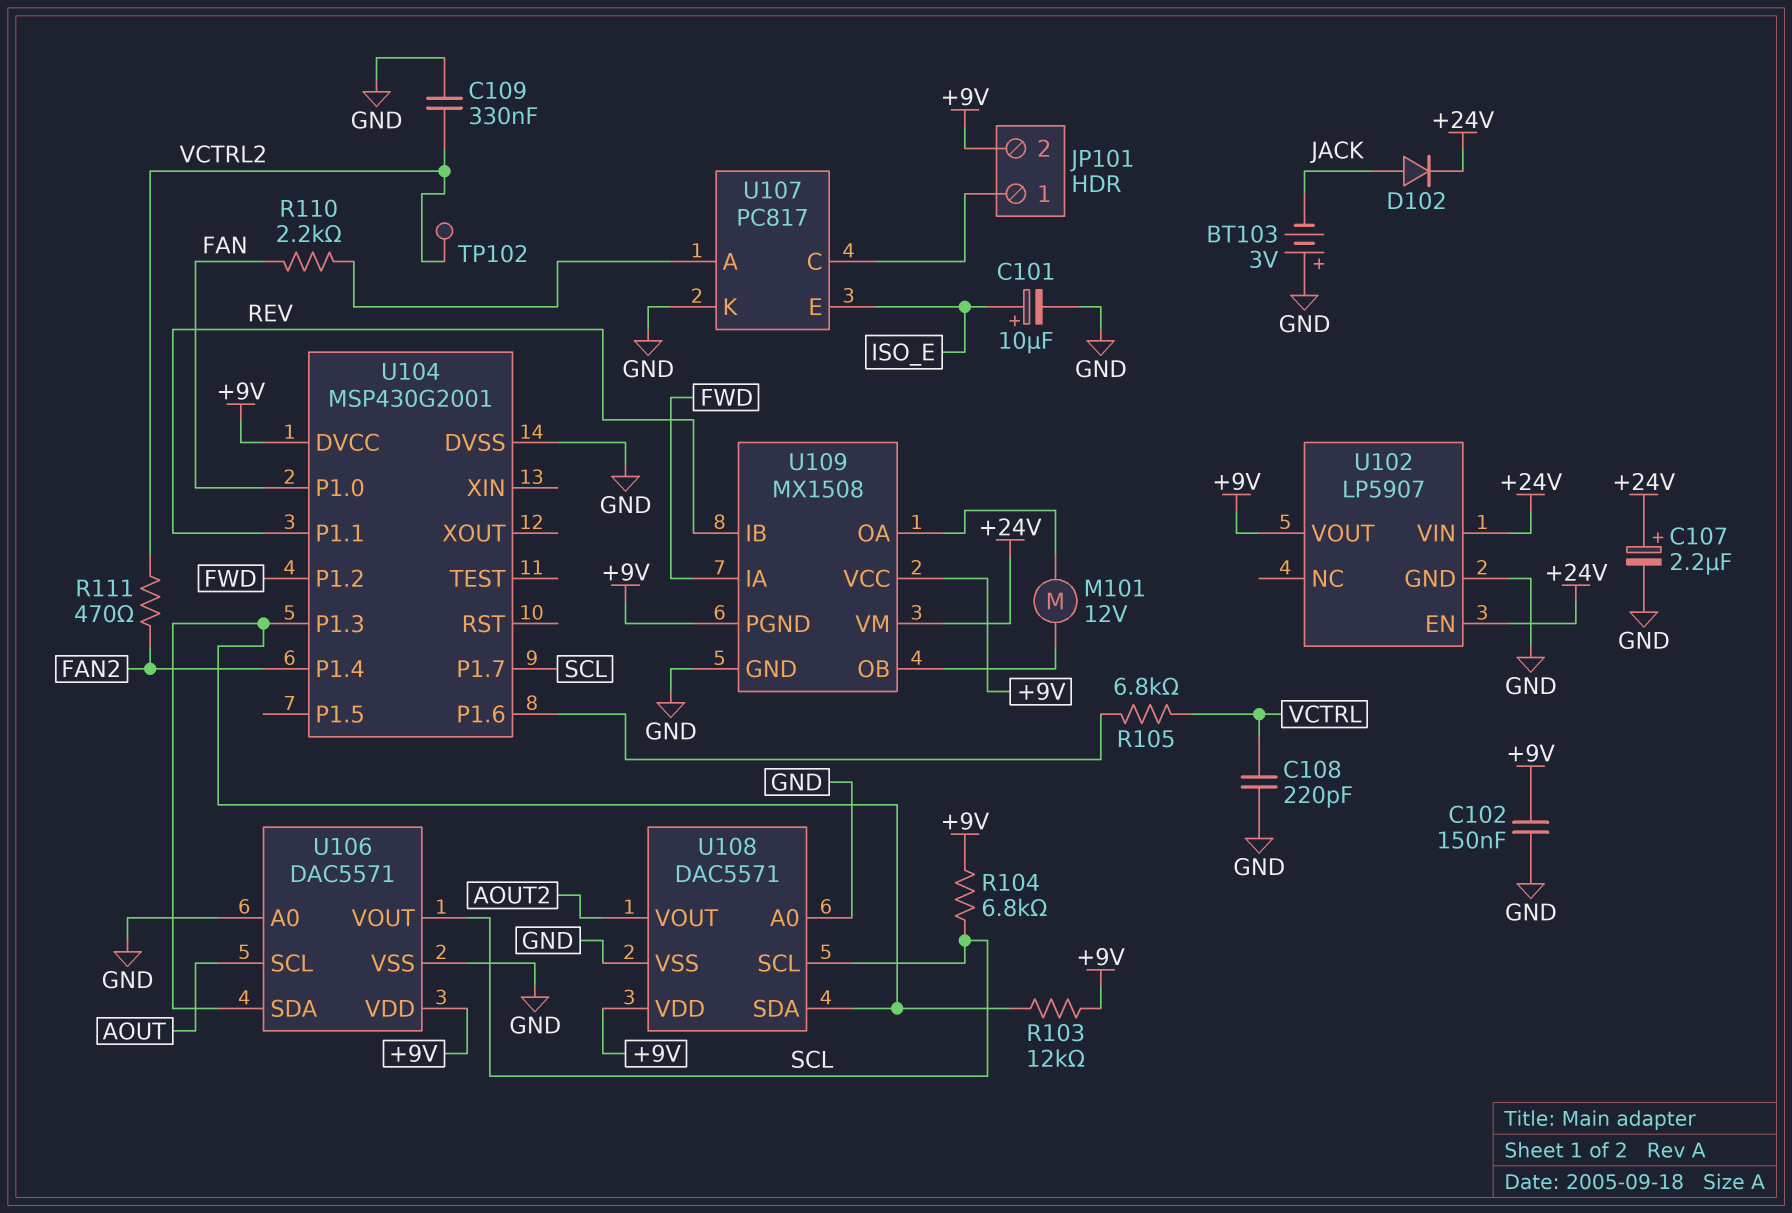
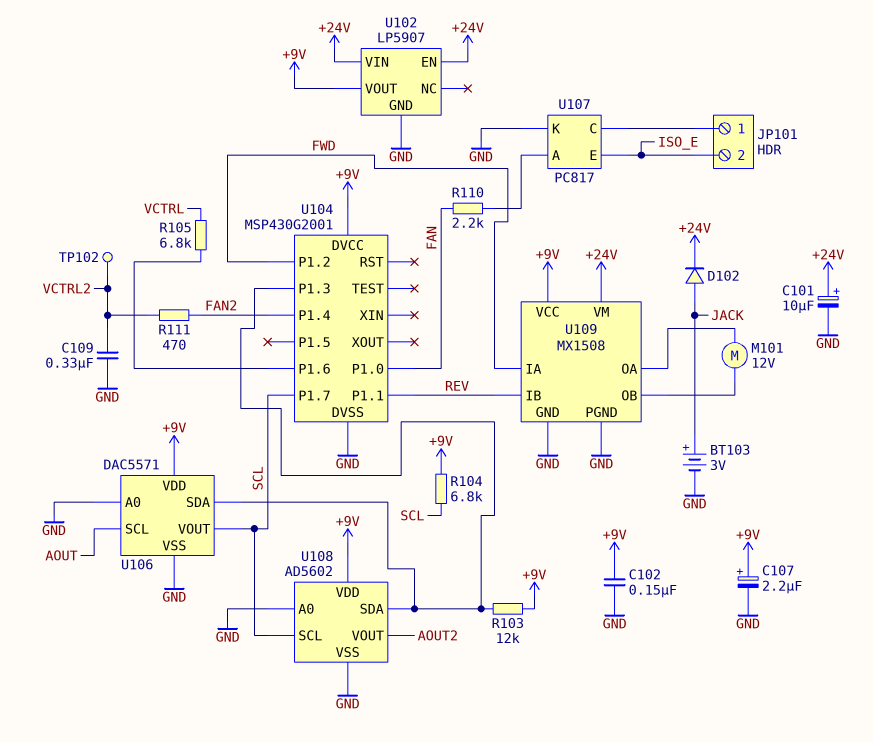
BT103: 3V (plus GND, minus JACK) -> 3V (plus JACK, minus GND)
C101: 10uF (plus ISO_E, minus GND) -> 10uF (plus +24V, minus GND)
C107: 2.2uF (plus +24V, minus GND) -> 2.2uF (plus +9V, minus GND)
C108: 220pF (GND, VCTRL) -> none
JP101 pin 2: +9V -> ISO_E
U108: DAC5571 -> AD5602
U109 pin PGND: +9V -> GND

